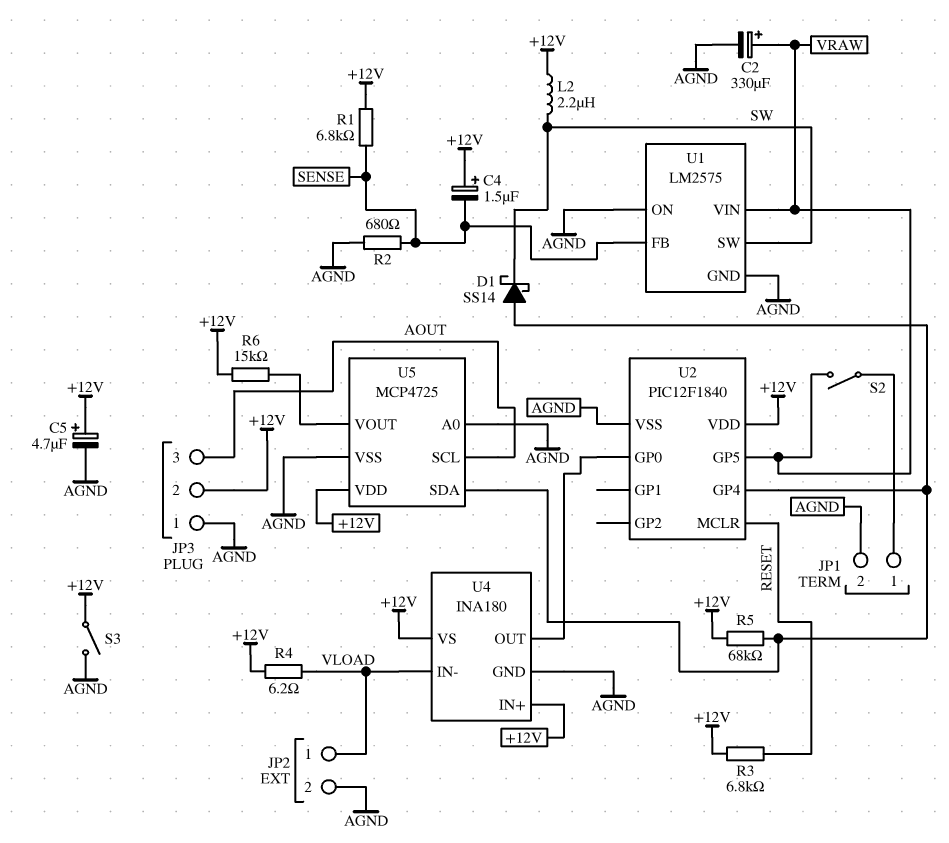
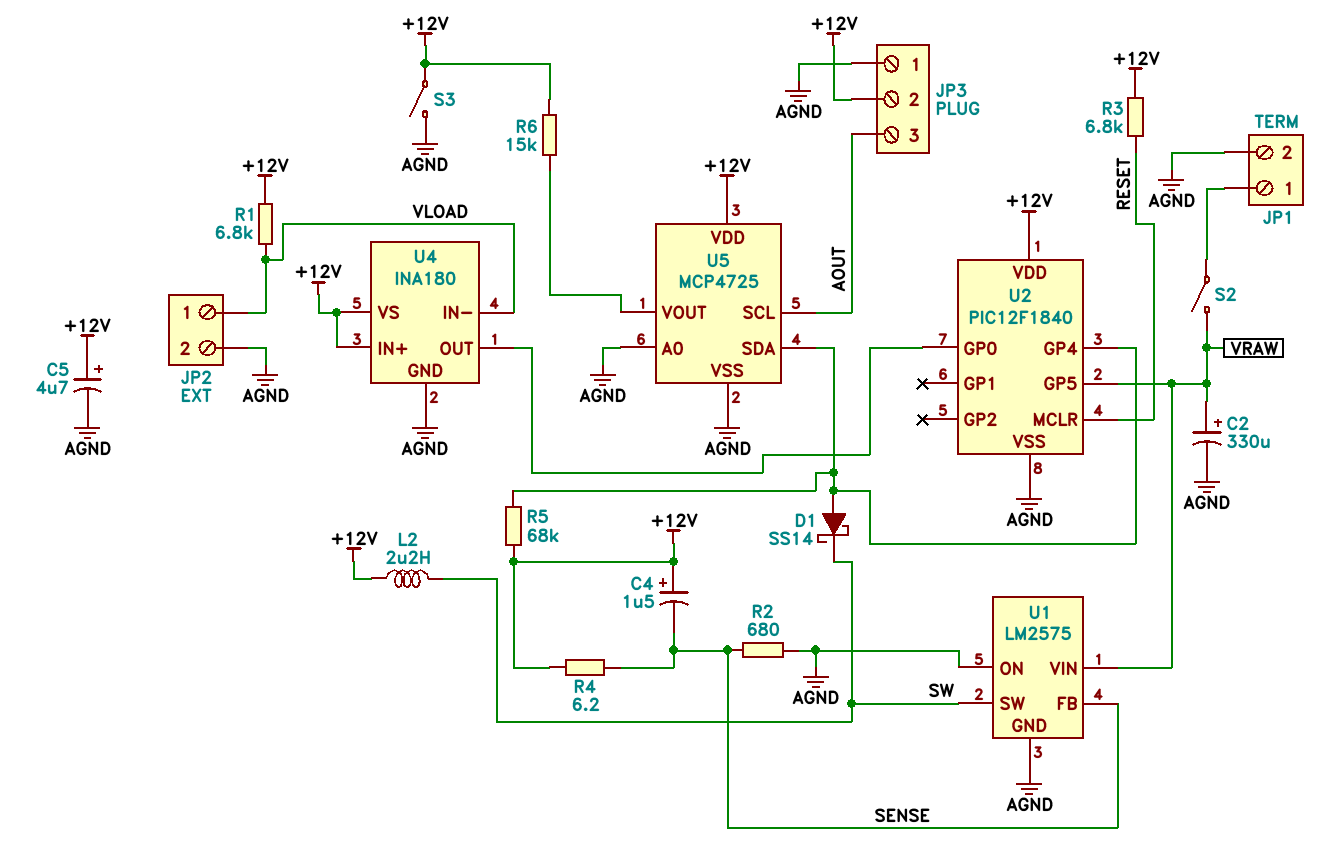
R1: 6.8k (+12V, SENSE) -> 6.8k (+12V, VLOAD)
R4: 6.2 (+12V, VLOAD) -> 6.2 (+12V, SENSE)

